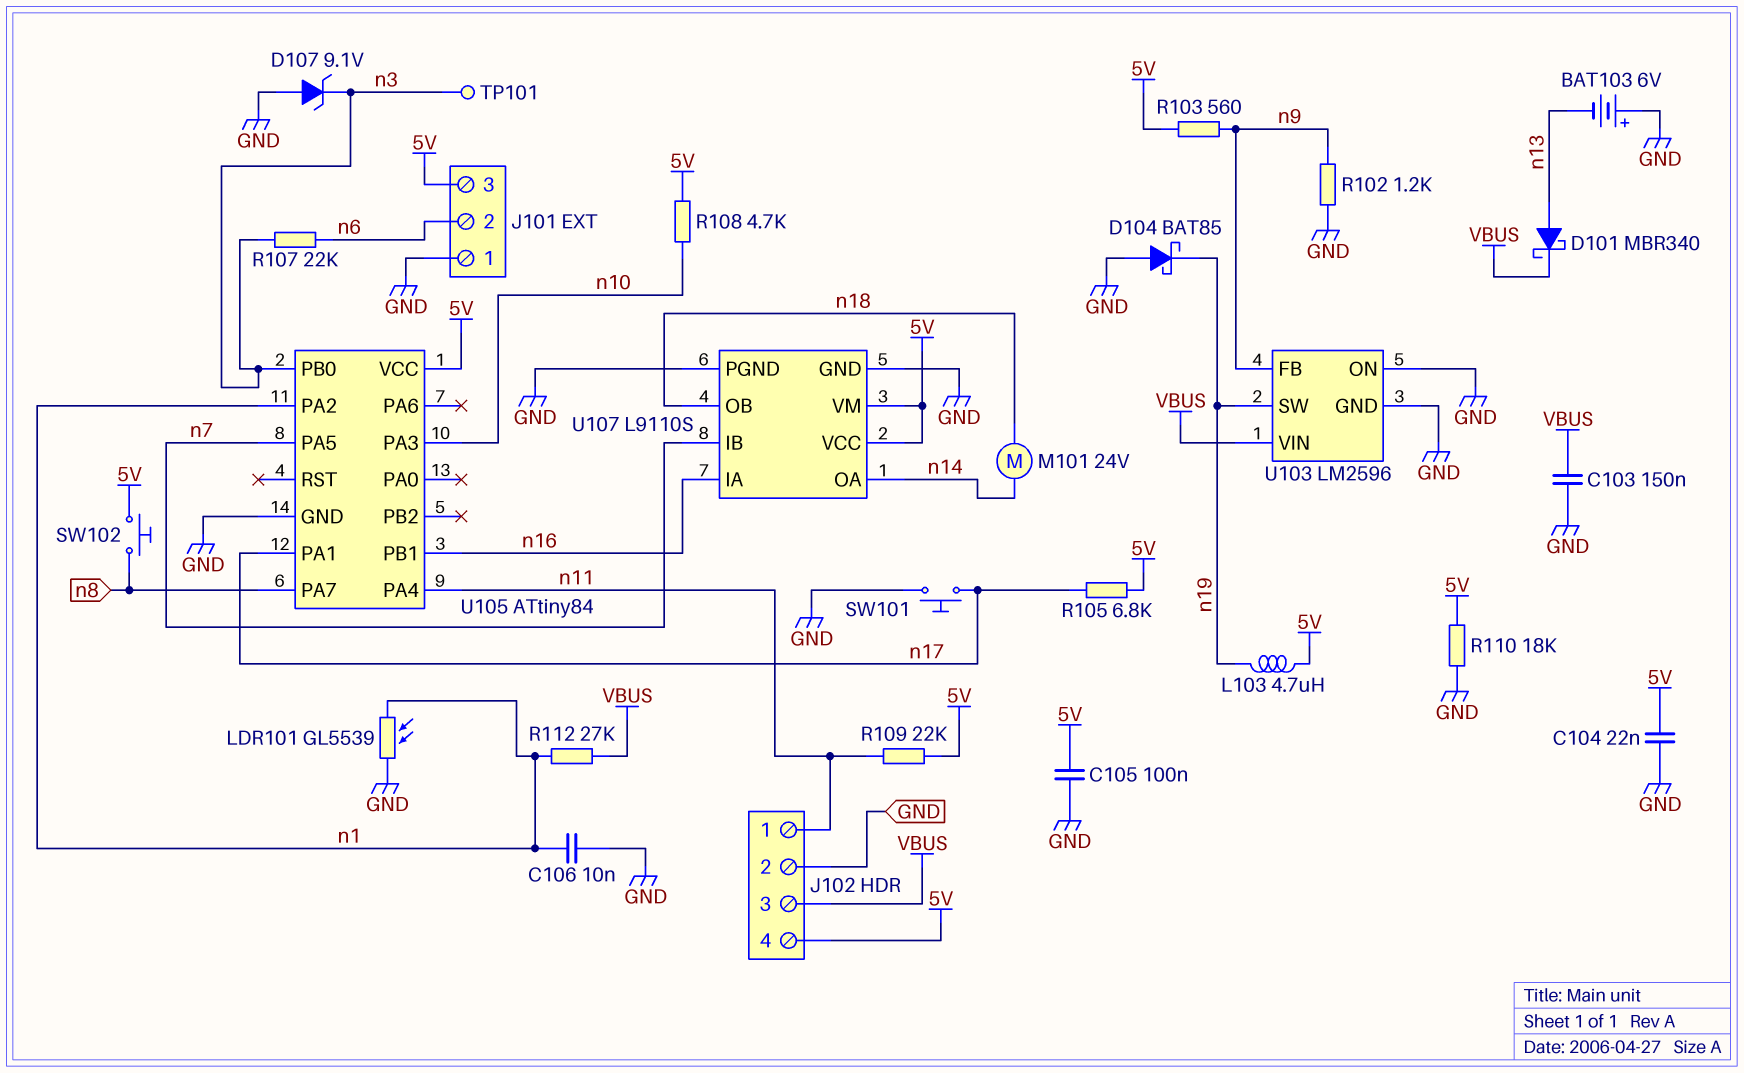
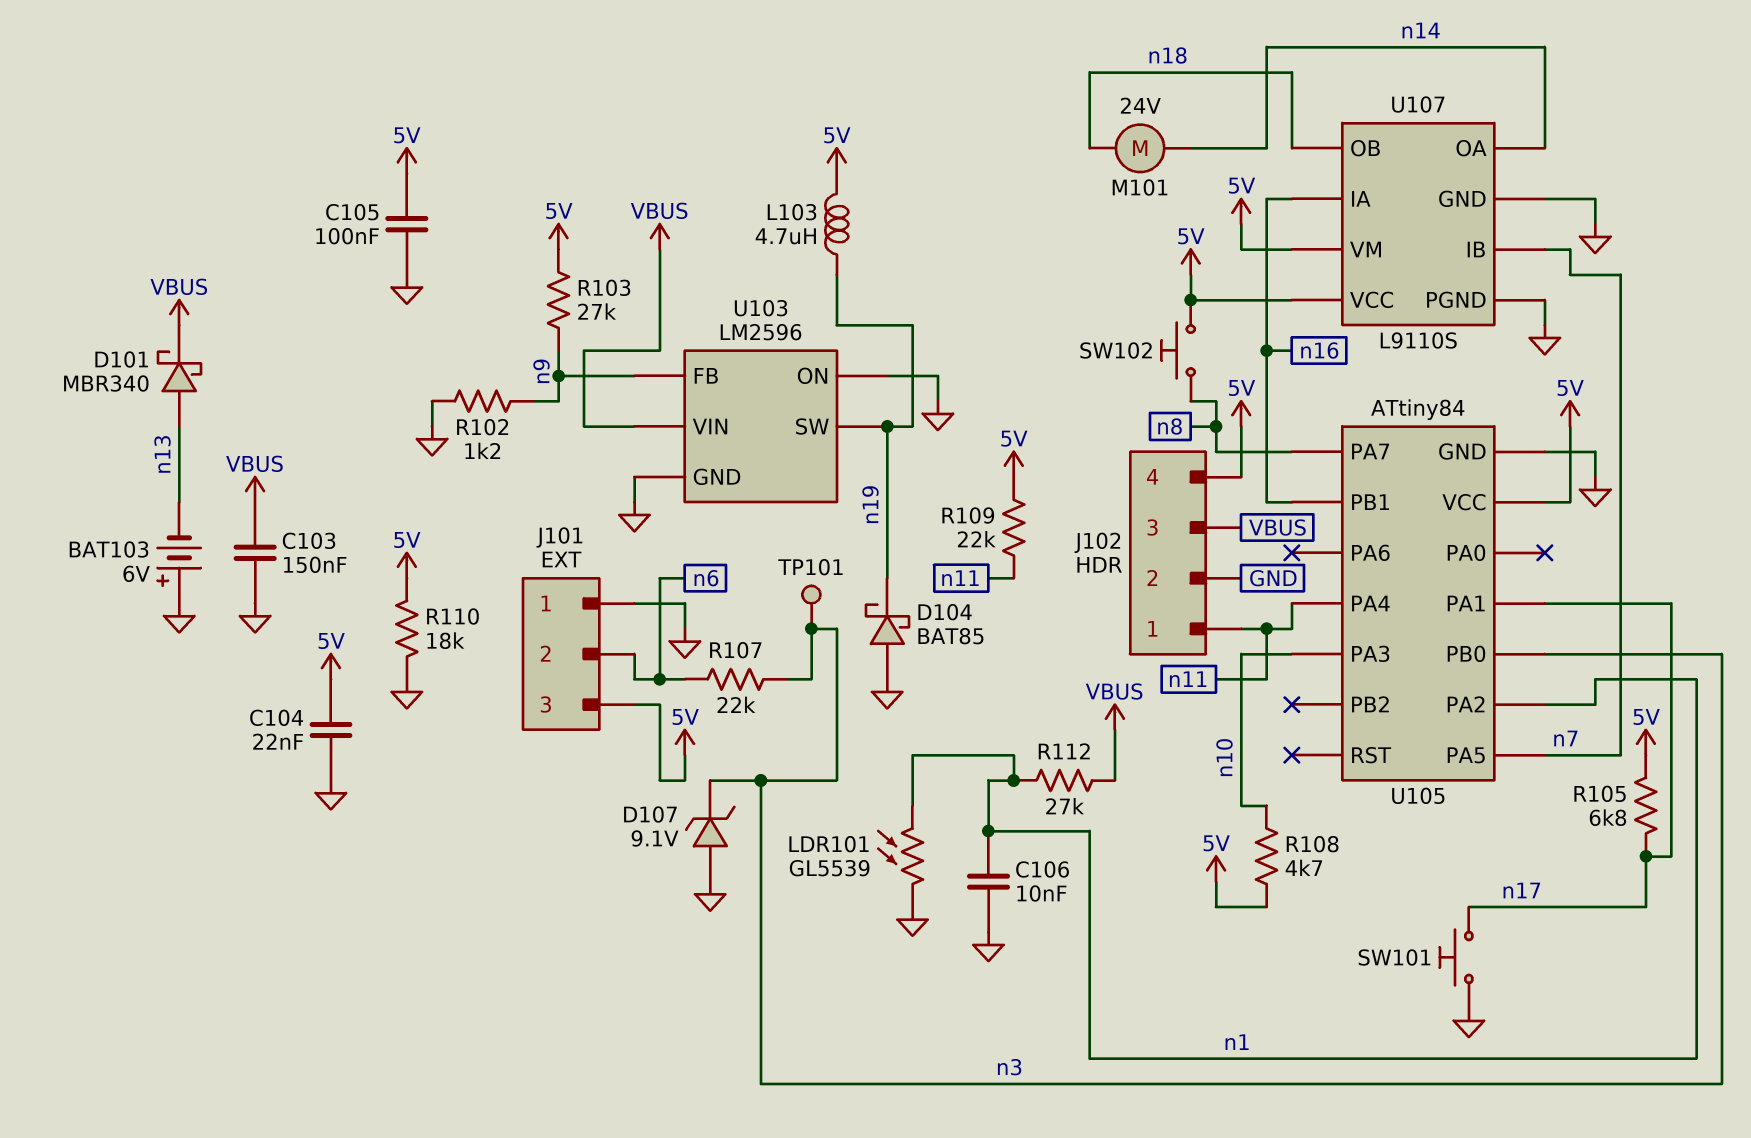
R103: 560 (5V, n9) -> 27k (5V, n9)

